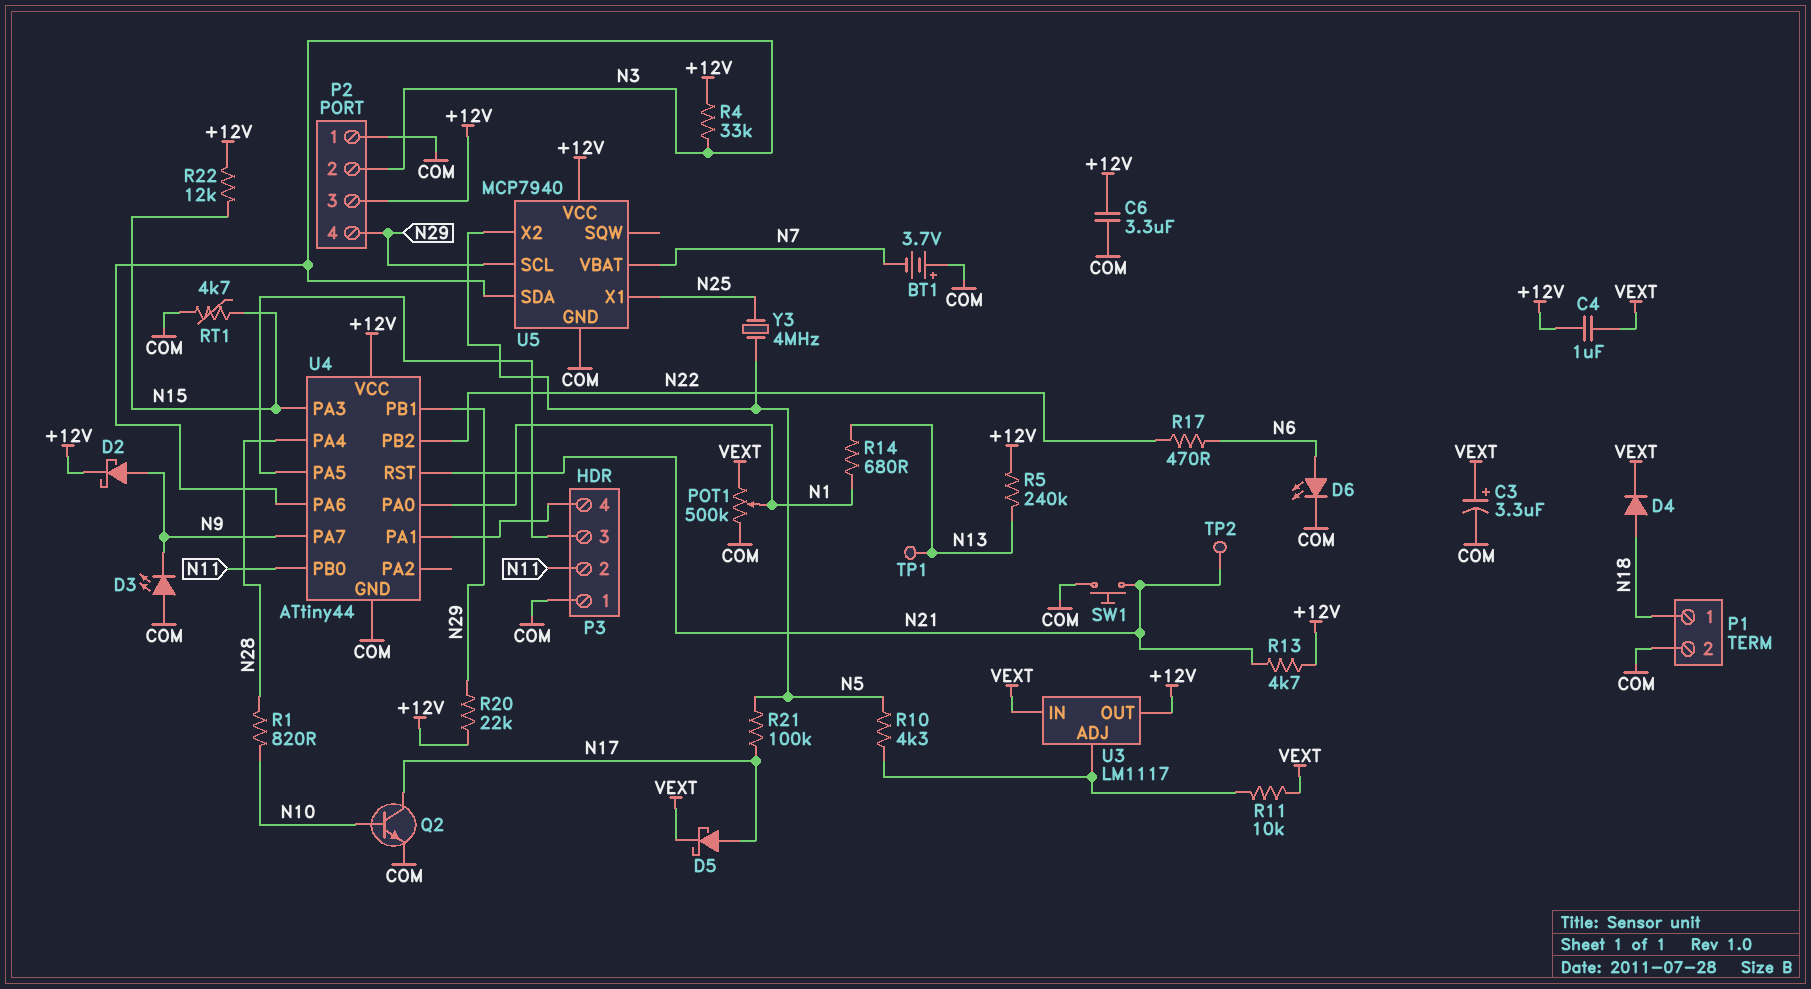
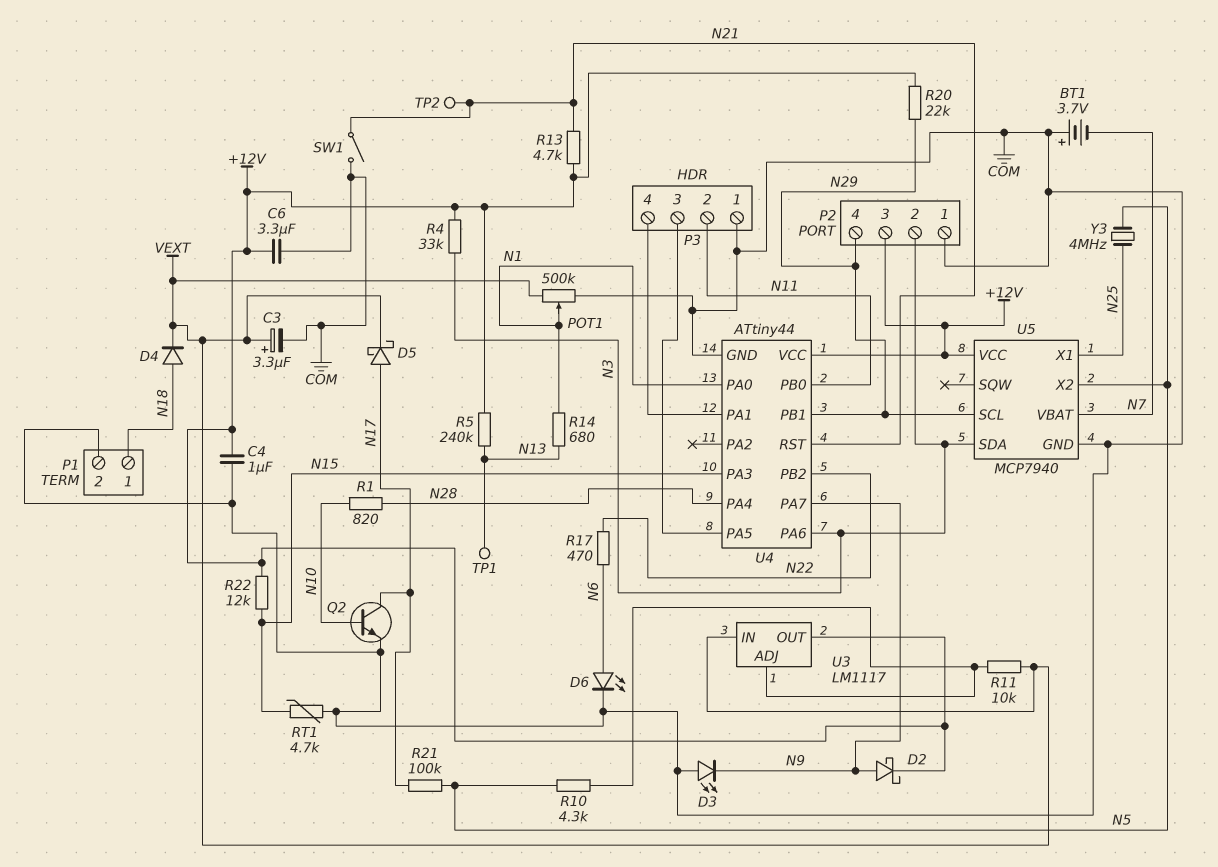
C4: 1uF (+12V, VEXT) -> 1uF (+12V, COM)
SW1: button (COM, N21) -> switch (COM, N21)

